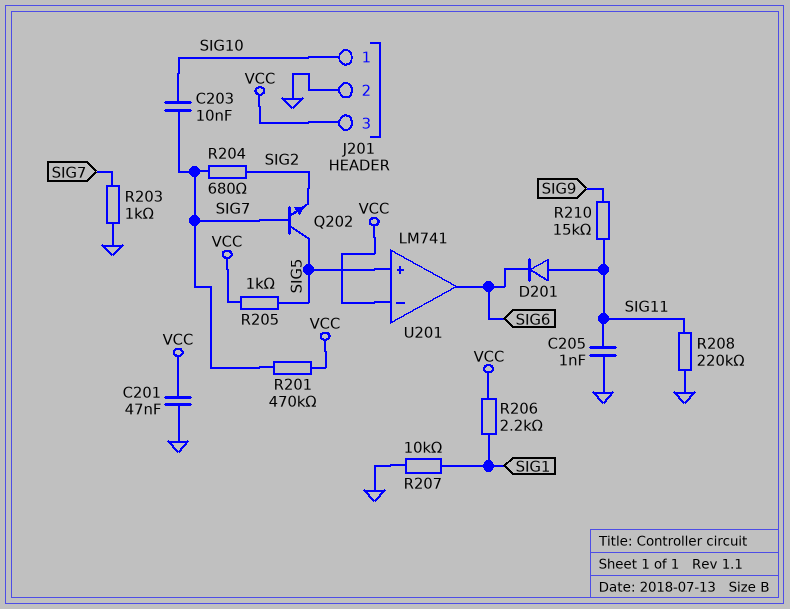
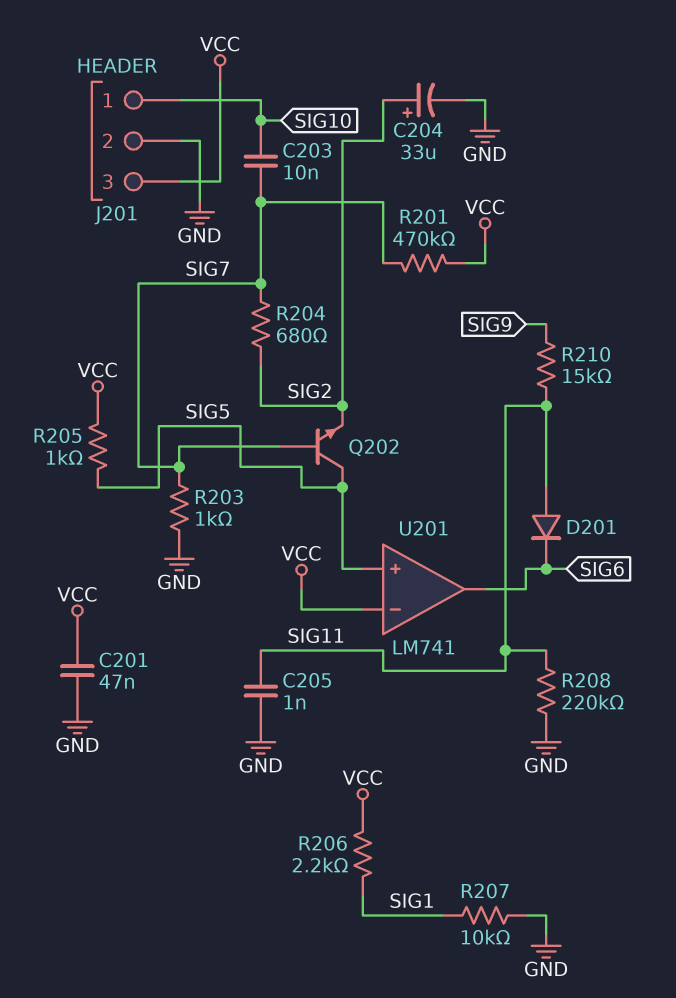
C204: none -> 33uF (plus SIG2, minus GND)

